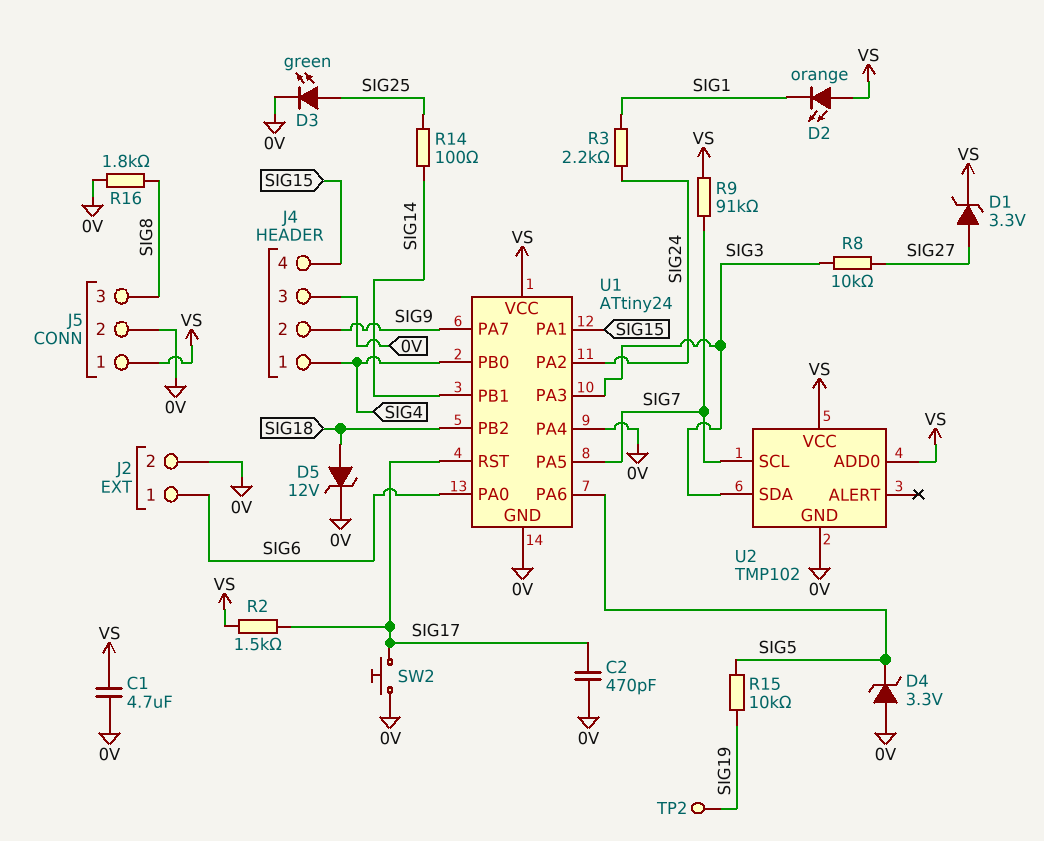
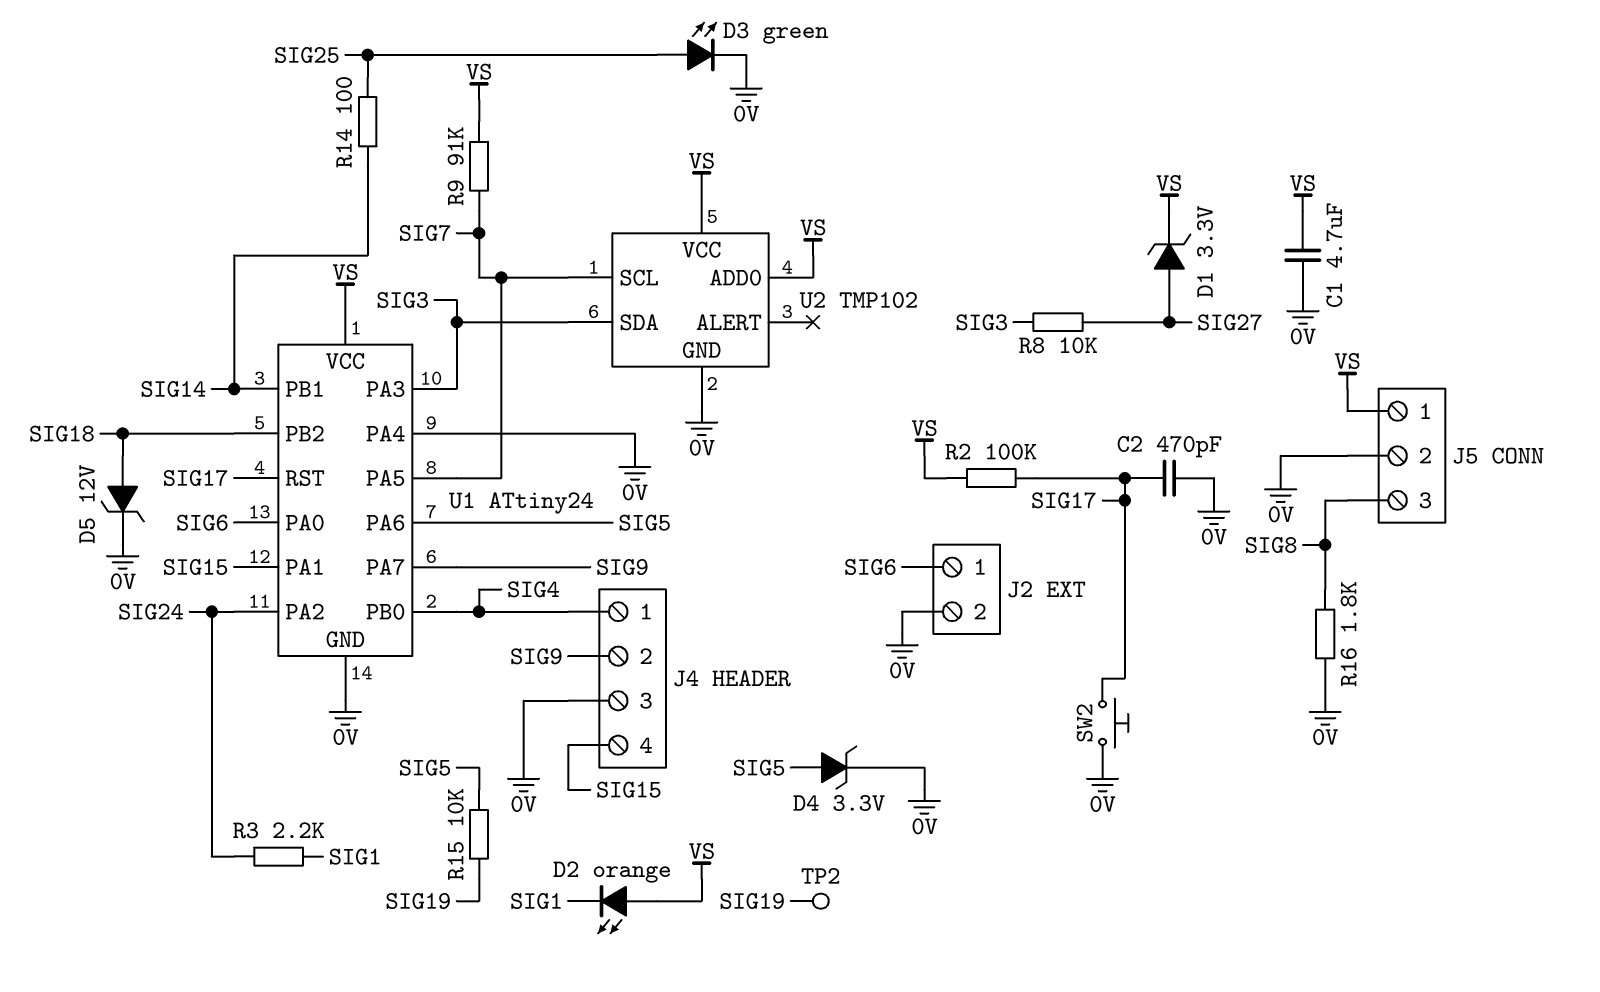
D4: zener 3.3V (A 0V, K SIG5) -> zener 3.3V (A SIG5, K 0V)
R2: 1.5k (SIG17, VS) -> 100k (SIG17, VS)

